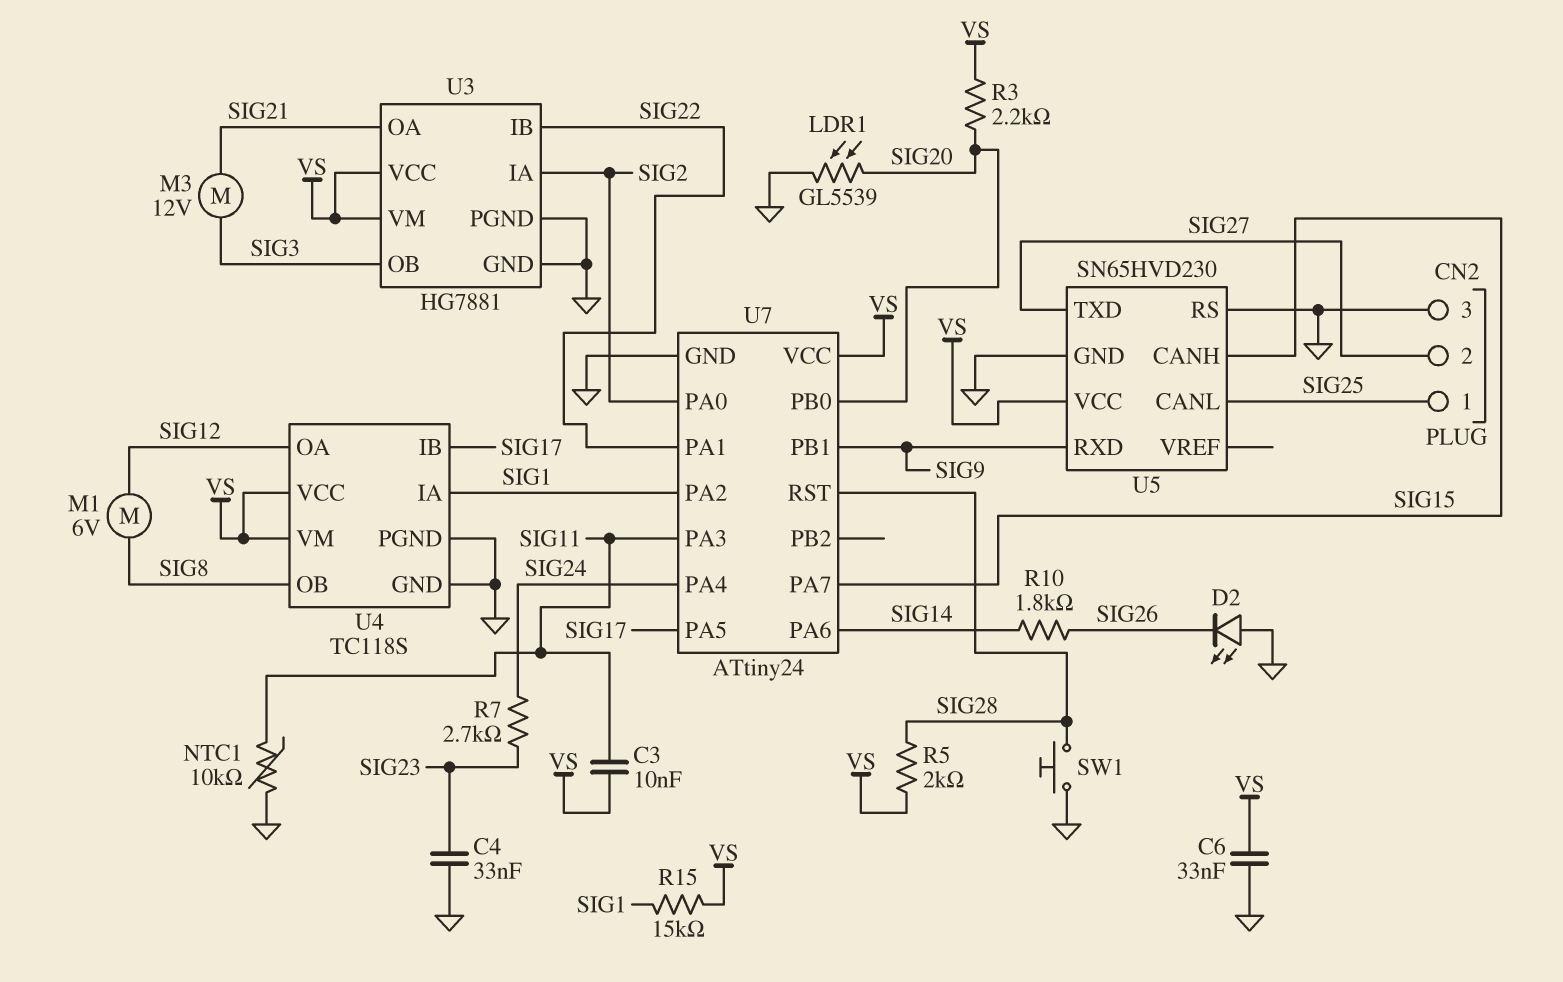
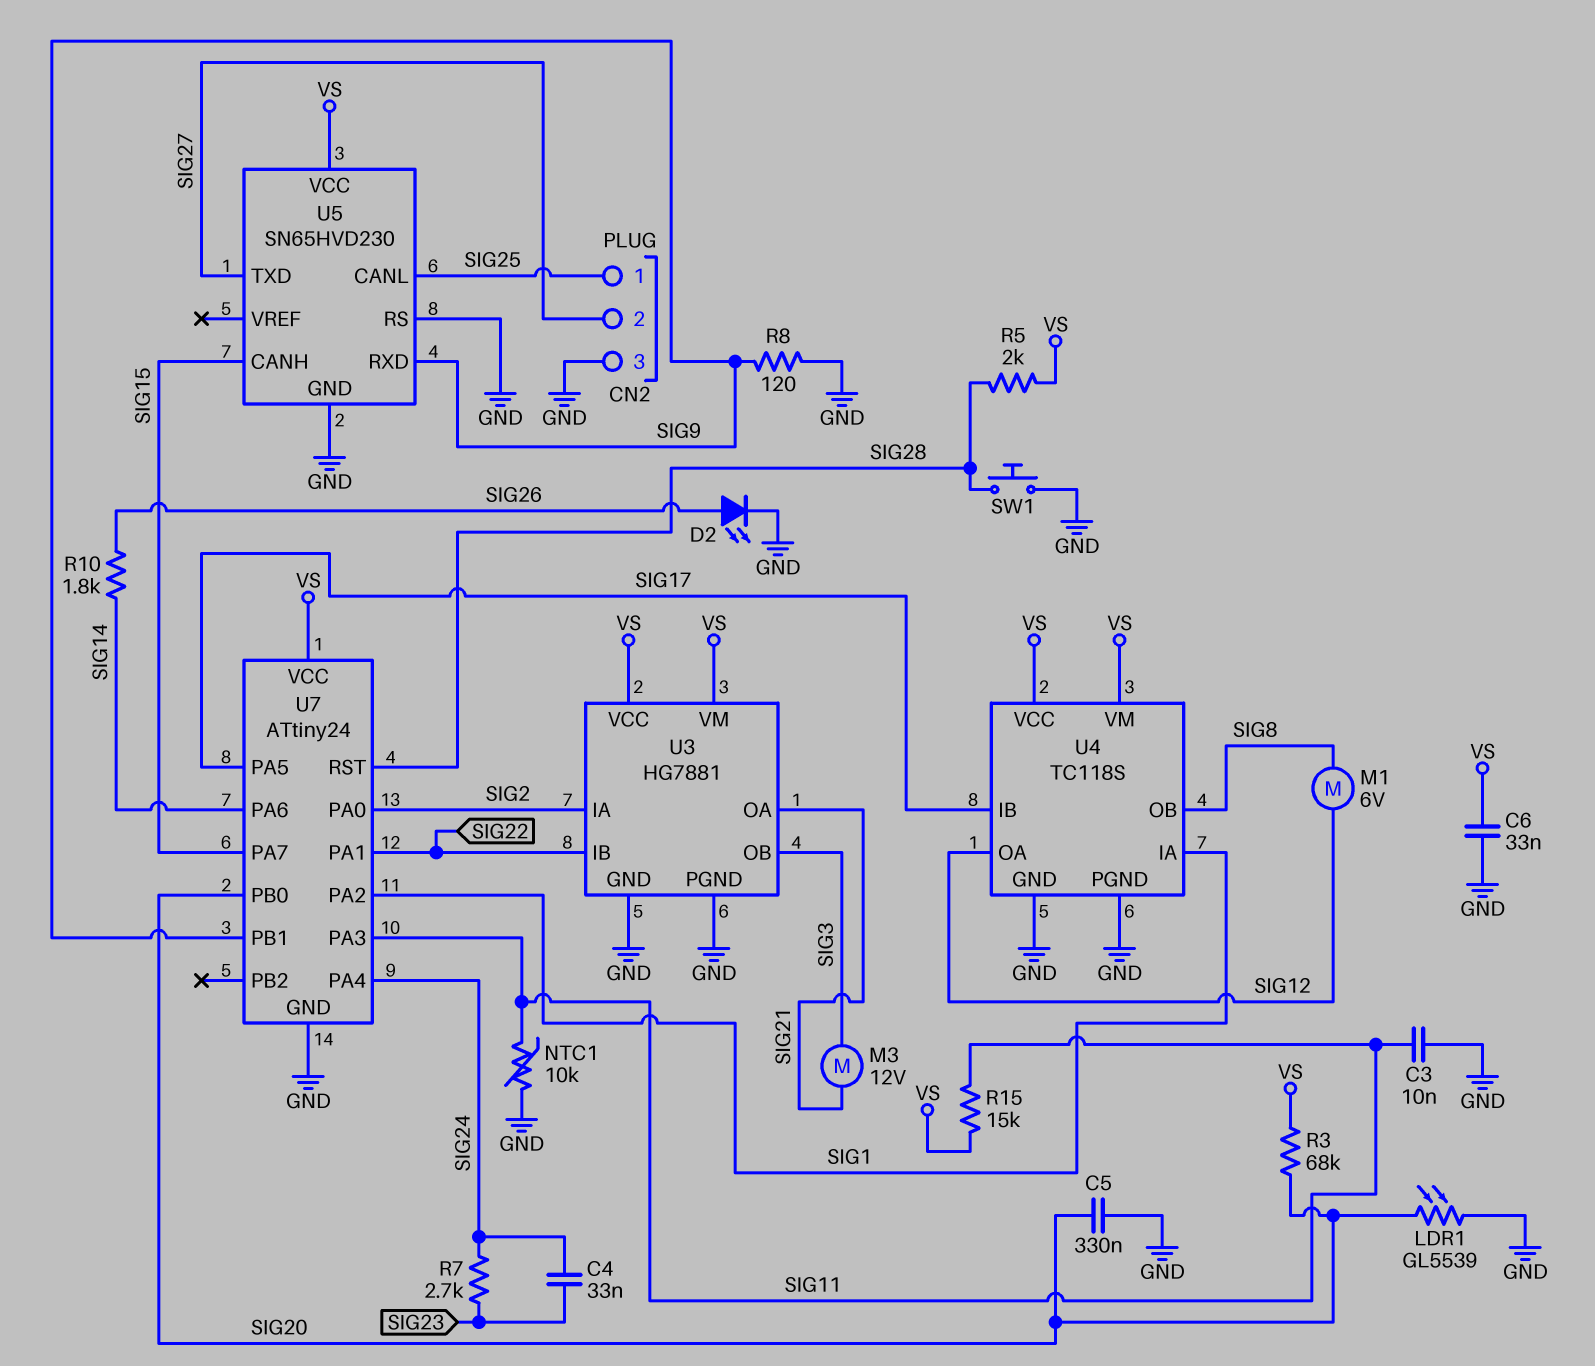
C3: 10nF (SIG11, VS) -> 10nF (GND, SIG11)
C4: 33nF (GND, SIG23) -> 33nF (SIG23, SIG24)
C5: none -> 330nF (GND, SIG20)
D2: LED (A GND, K SIG26) -> LED (A SIG26, K GND)
R3: 2.2k (SIG20, VS) -> 68k (SIG20, VS)
R8: none -> 120 (GND, SIG9)
R15: 15k (SIG1, VS) -> 15k (SIG11, VS)

